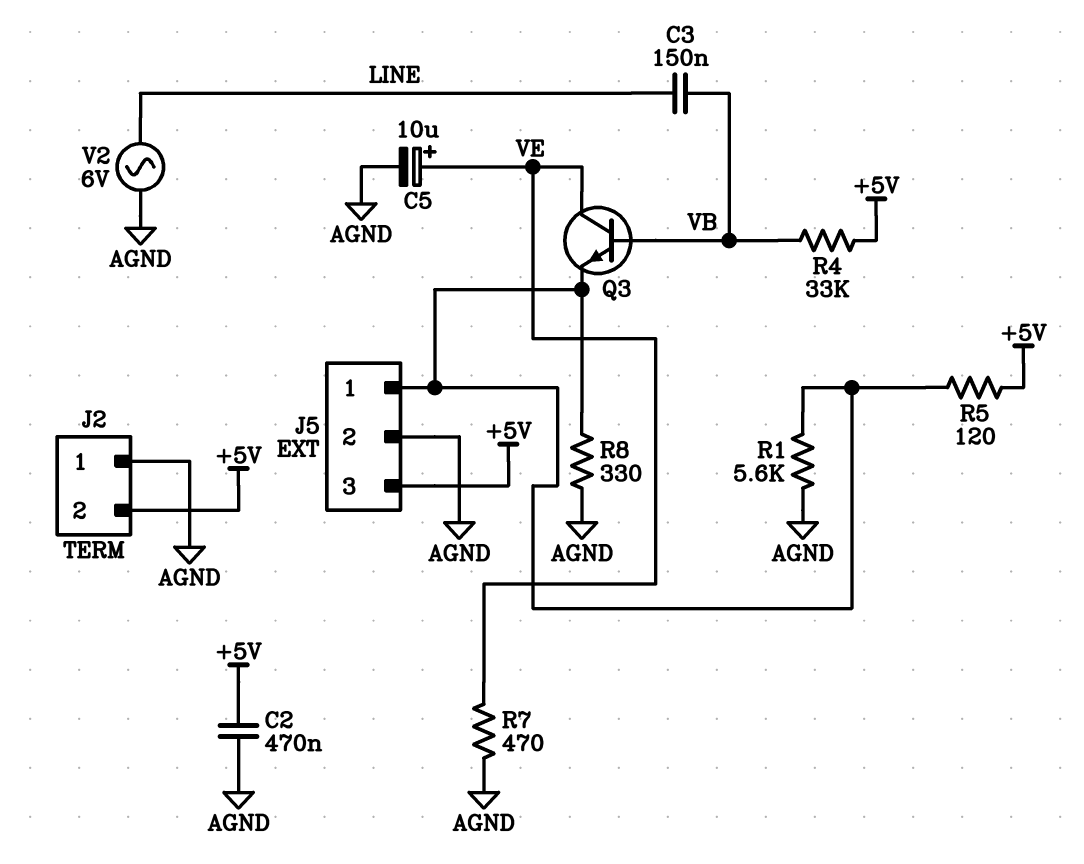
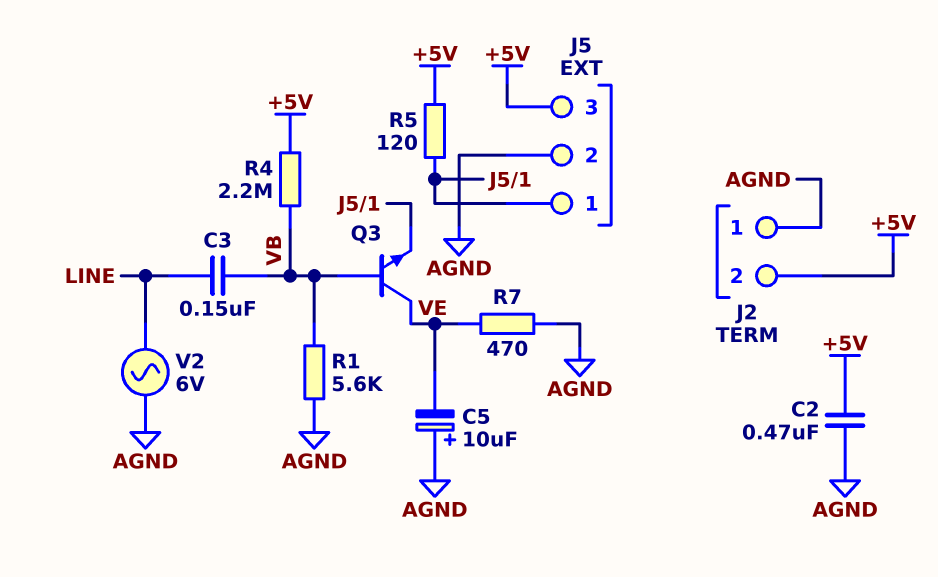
C5: 10uF (plus VE, minus AGND) -> 10uF (plus AGND, minus VE)
R1: 5.6k (AGND, J5/1) -> 5.6k (AGND, VB)
R4: 33k (+5V, VB) -> 2.2M (+5V, VB)
R8: 330 (AGND, J5/1) -> none

